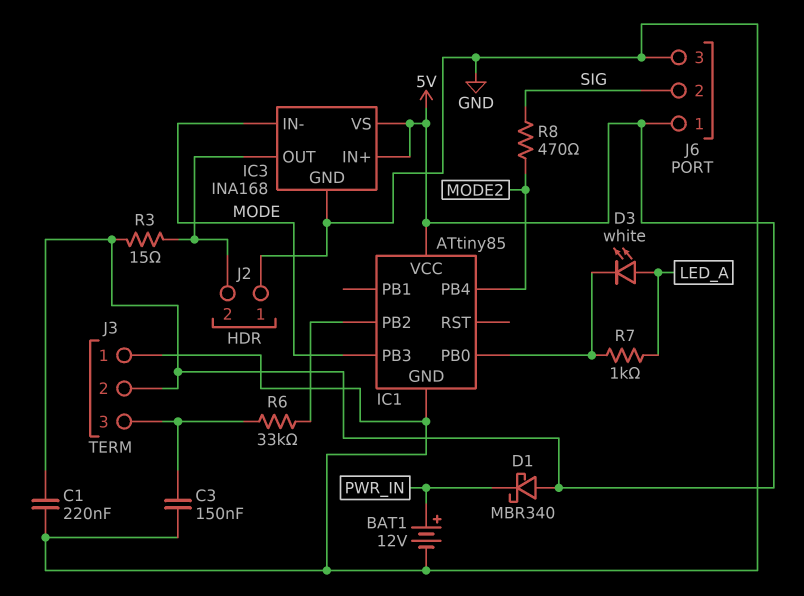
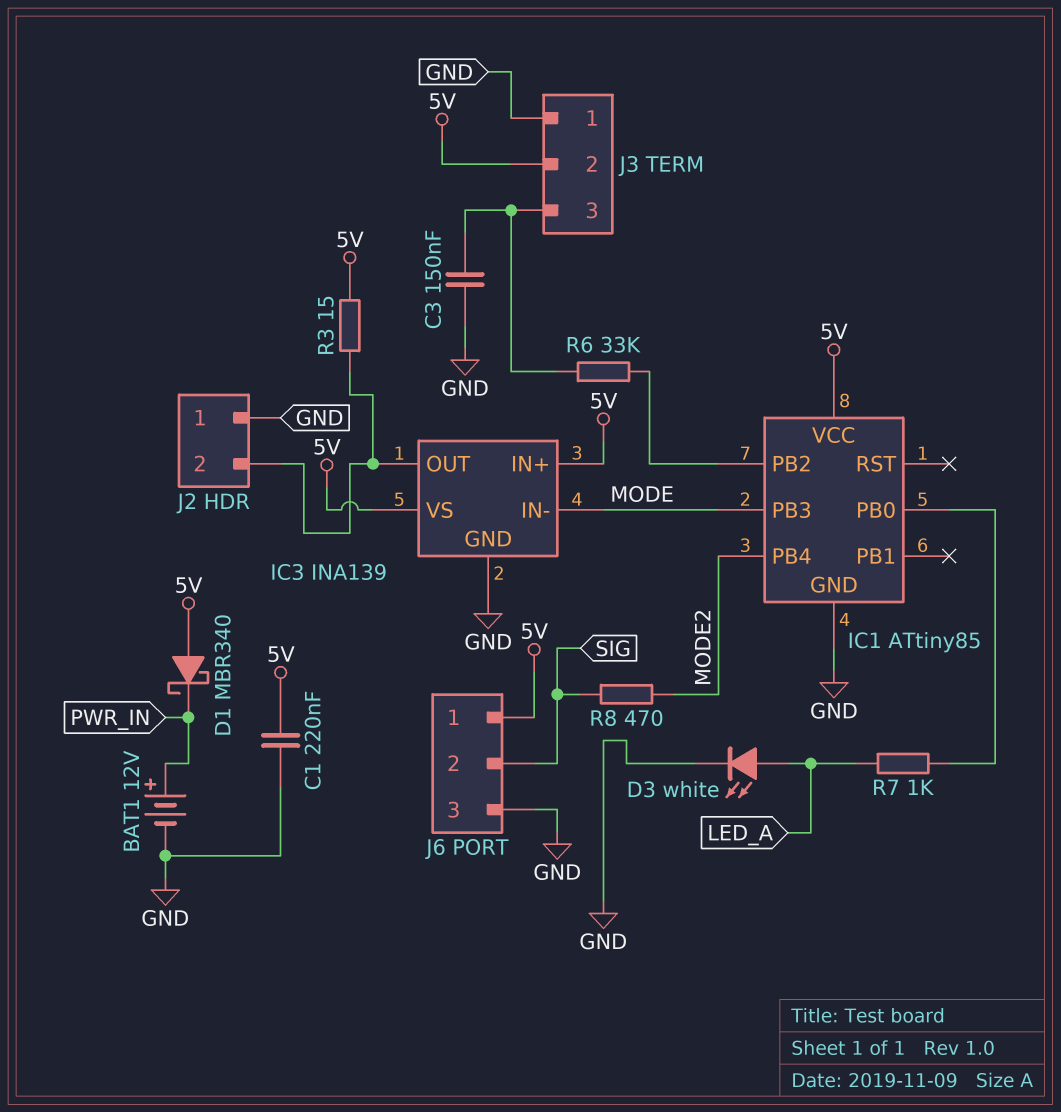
D3: LED white (A LED_A, K IC1/PB0) -> LED white (A LED_A, K GND)
IC3: INA168 -> INA139

